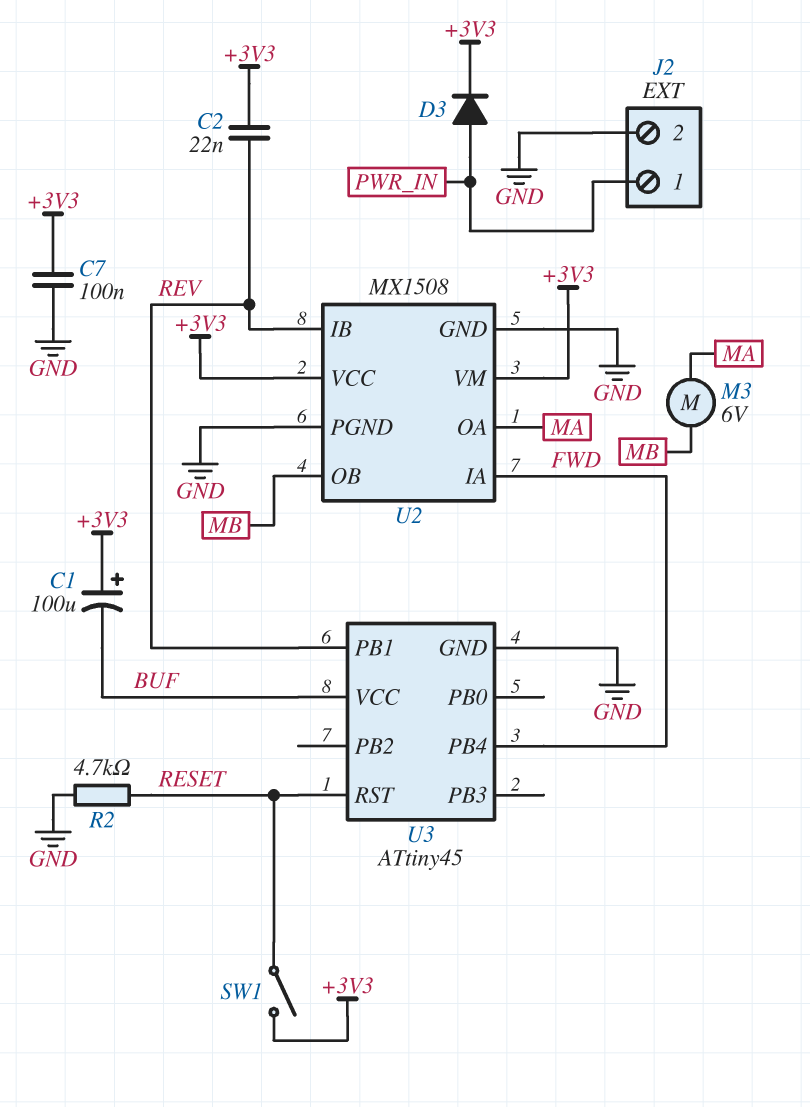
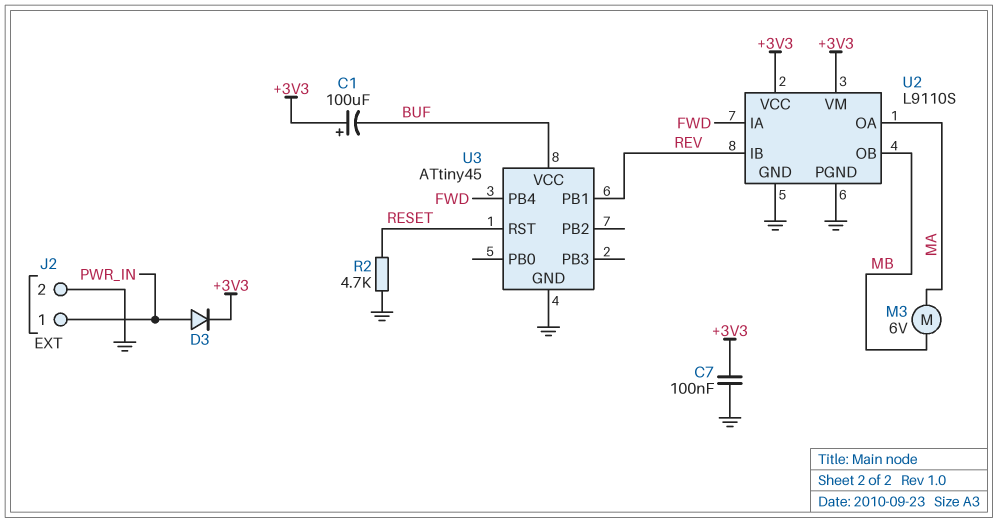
C2: 22nF (+3V3, REV) -> none
SW1: switch (+3V3, RESET) -> none
U2: MX1508 -> L9110S

